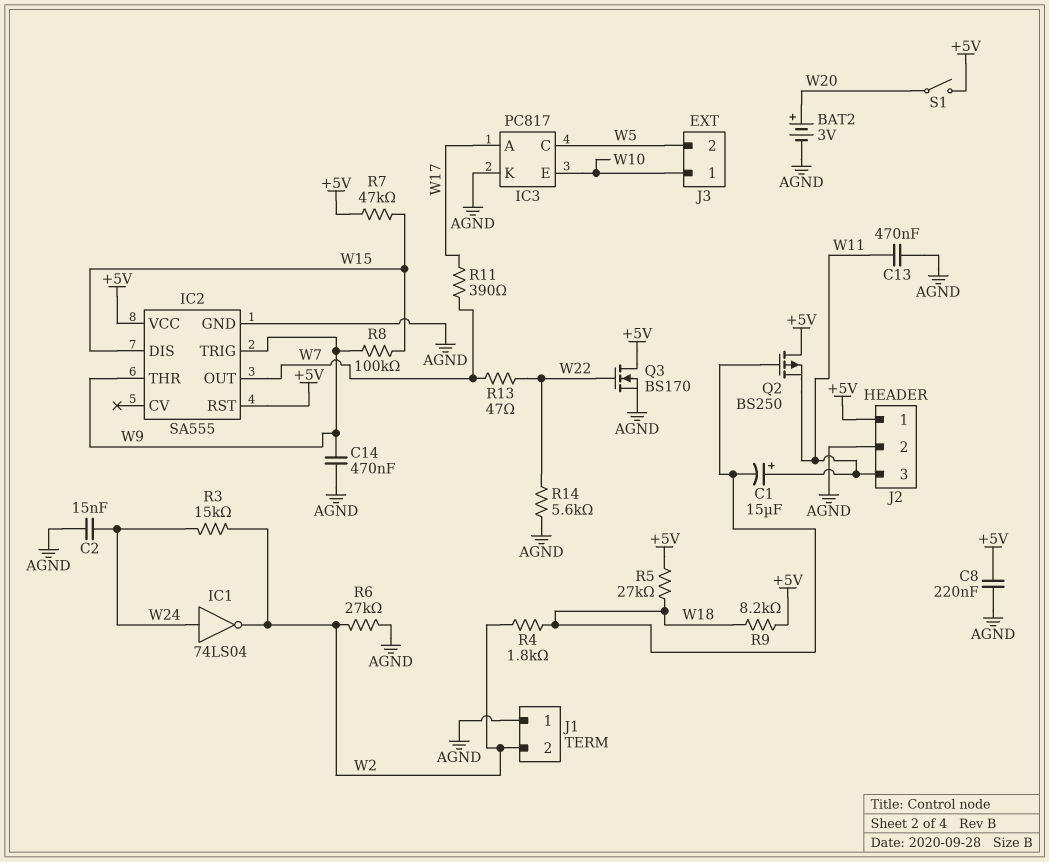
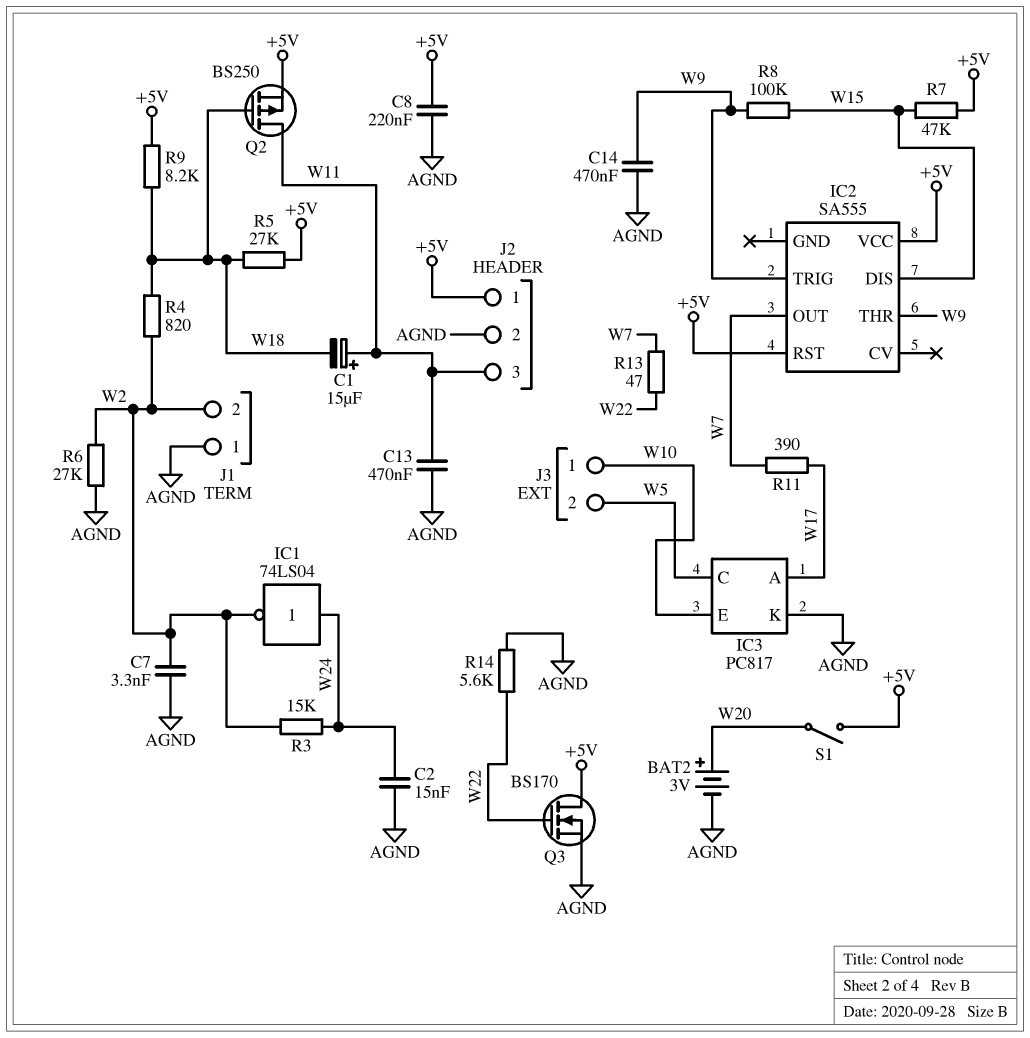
C7: none -> 3.3nF (AGND, W2)
IC2 pin GND: AGND -> none
Q2: PMOS BS250 (G W18, D +5V, S W11) -> PMOS BS250 (G W18, D W11, S +5V)
R4: 1.8k (W2, W18) -> 820 (W2, W18)

